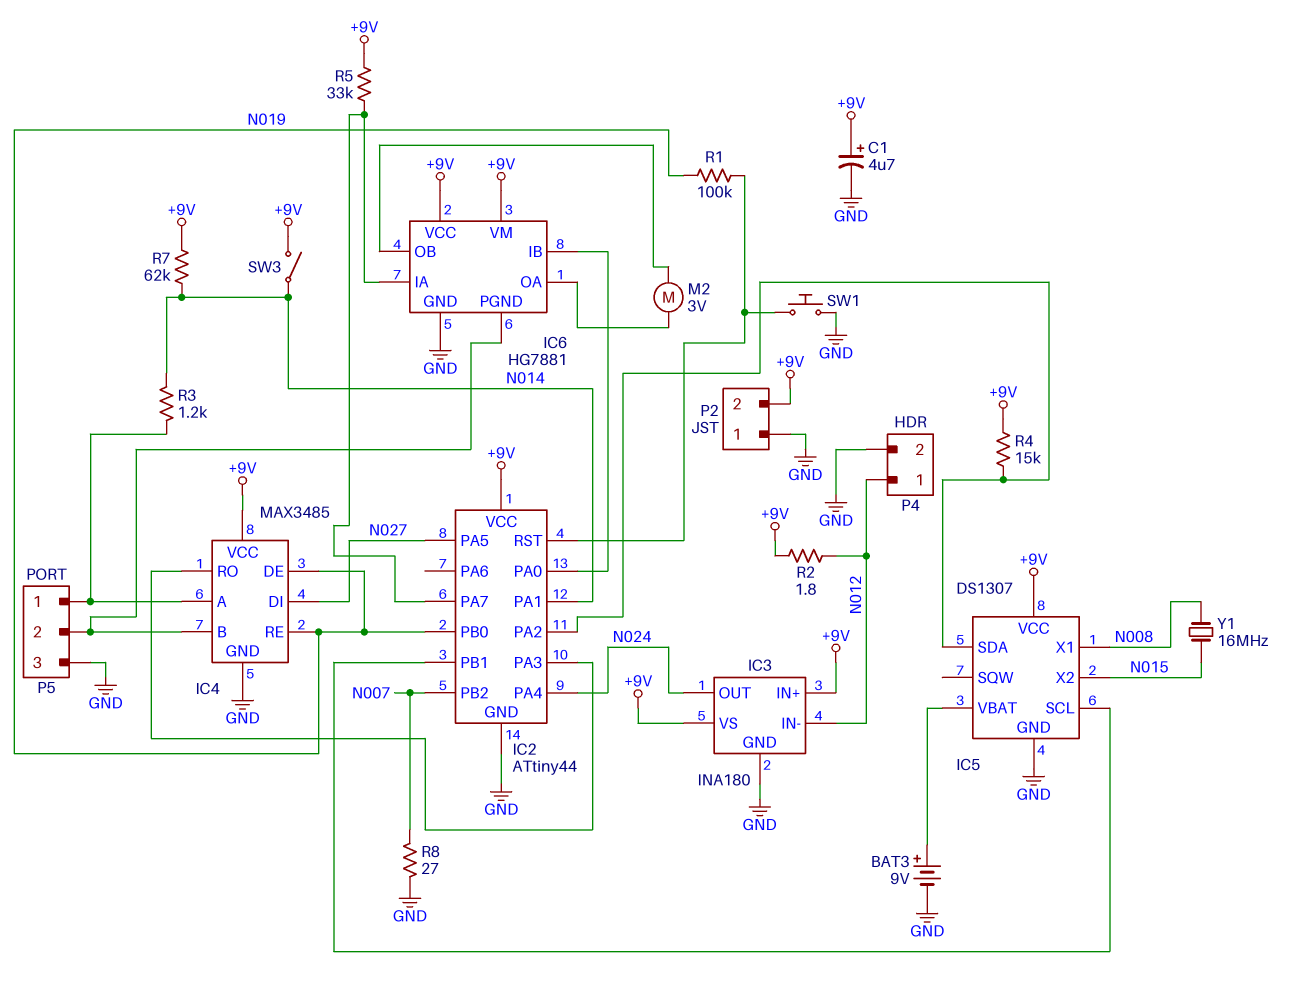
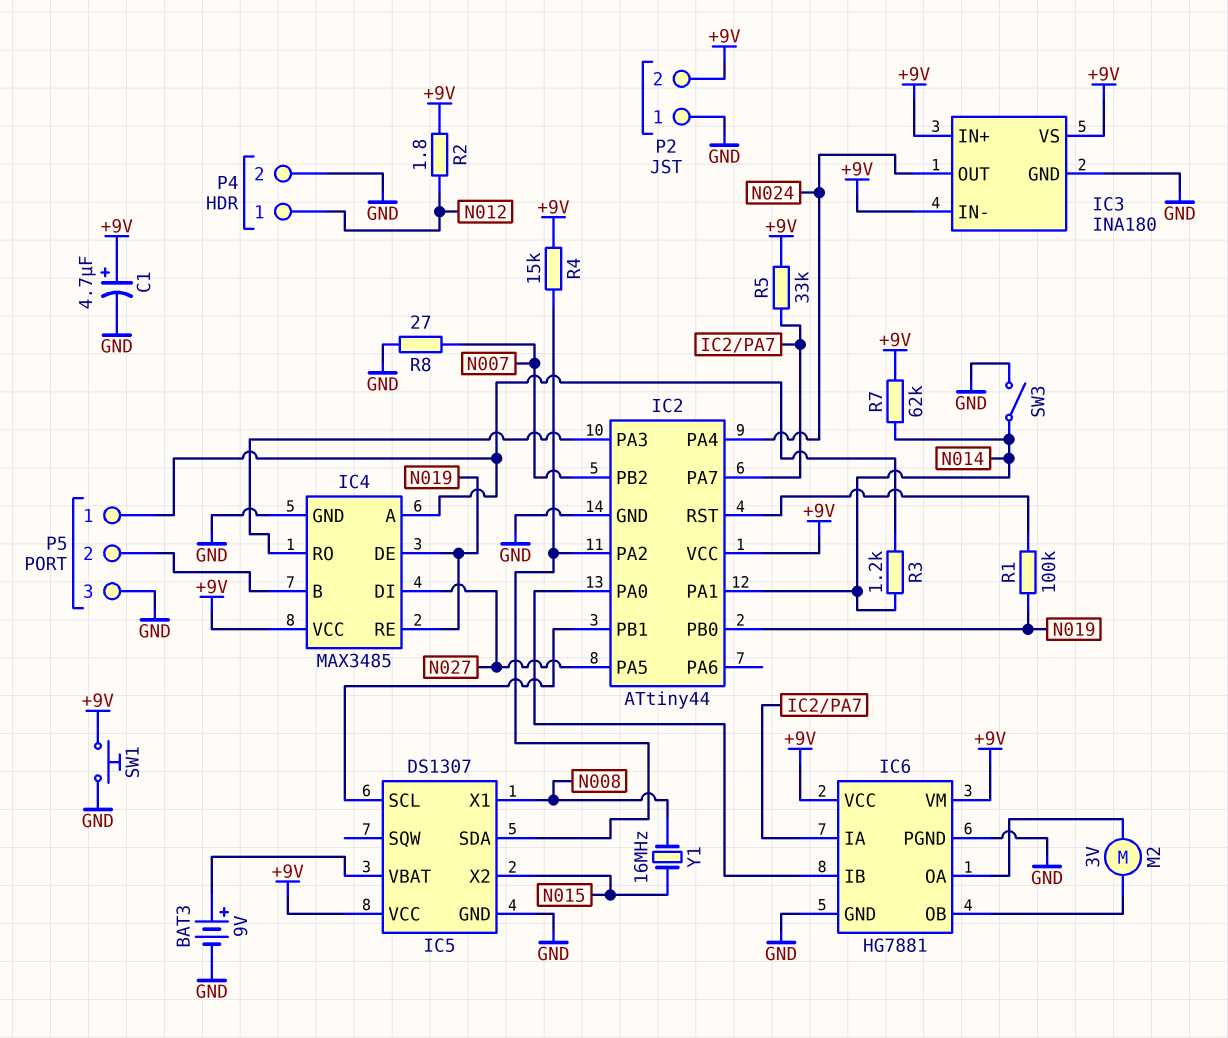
IC3 pin IN-: N012 -> +9V
IC6 pin PGND: IC4/B -> GND
SW1: button (GND, IC2/RST) -> button (+9V, GND)
SW3: switch (+9V, N014) -> switch (GND, N014)

